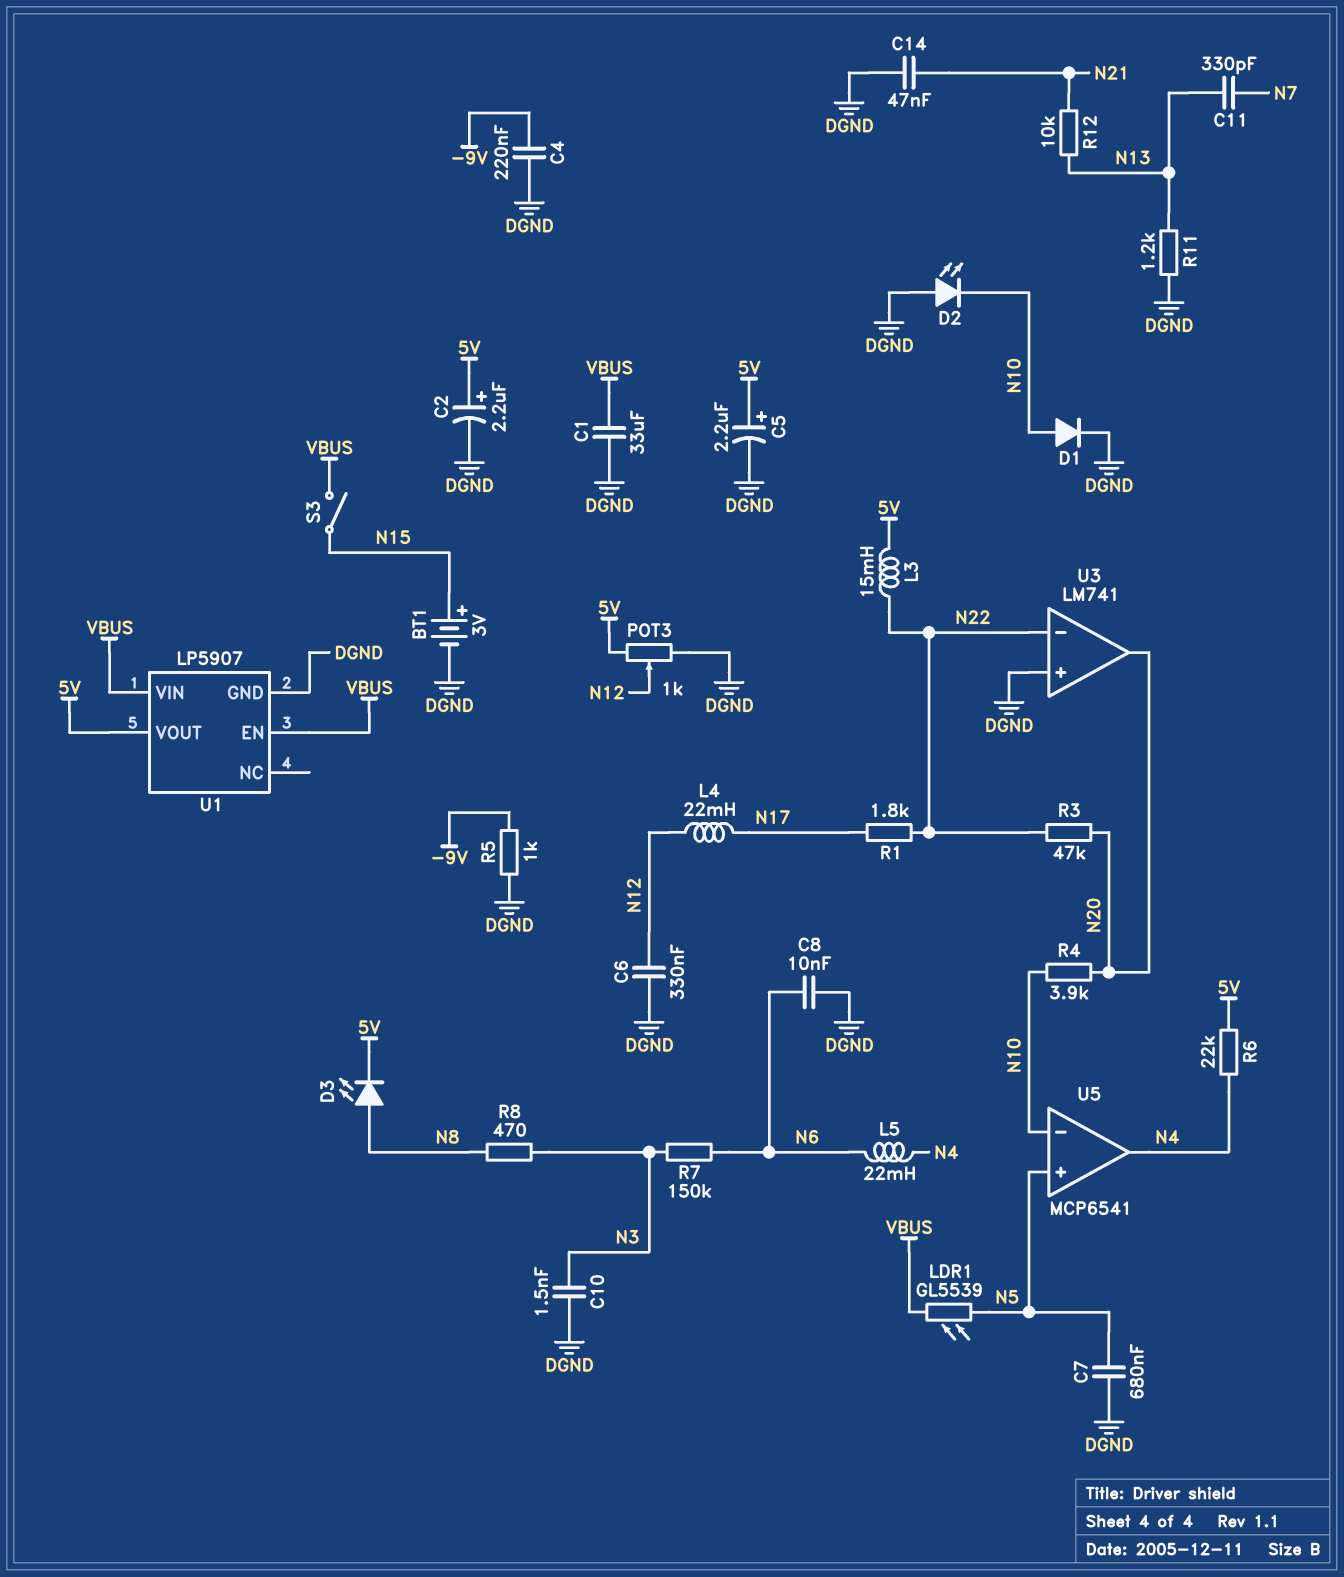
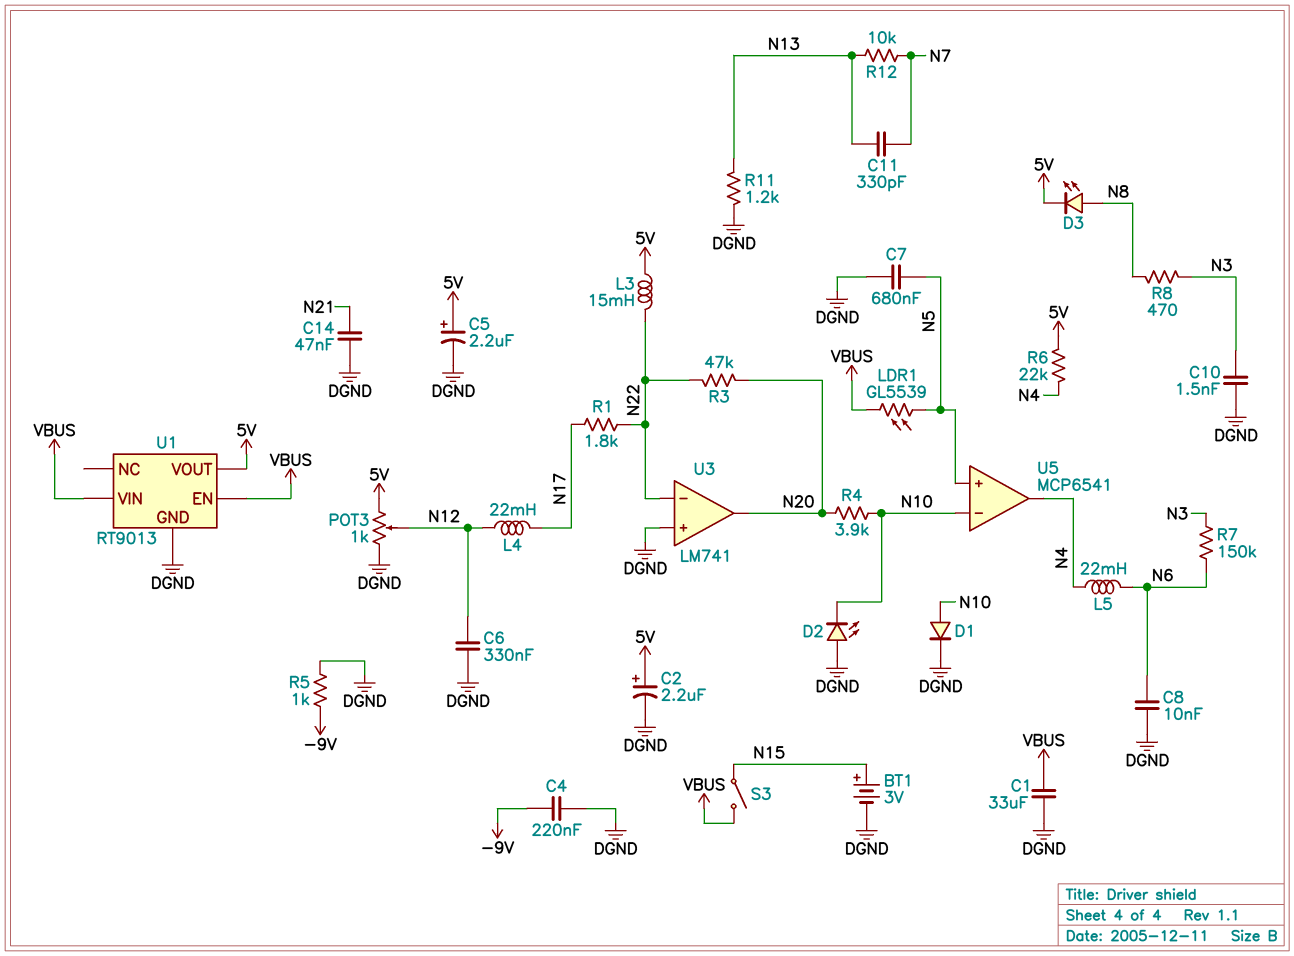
R12: 10k (N13, N21) -> 10k (N7, N13)
U1: LP5907 -> RT9013

